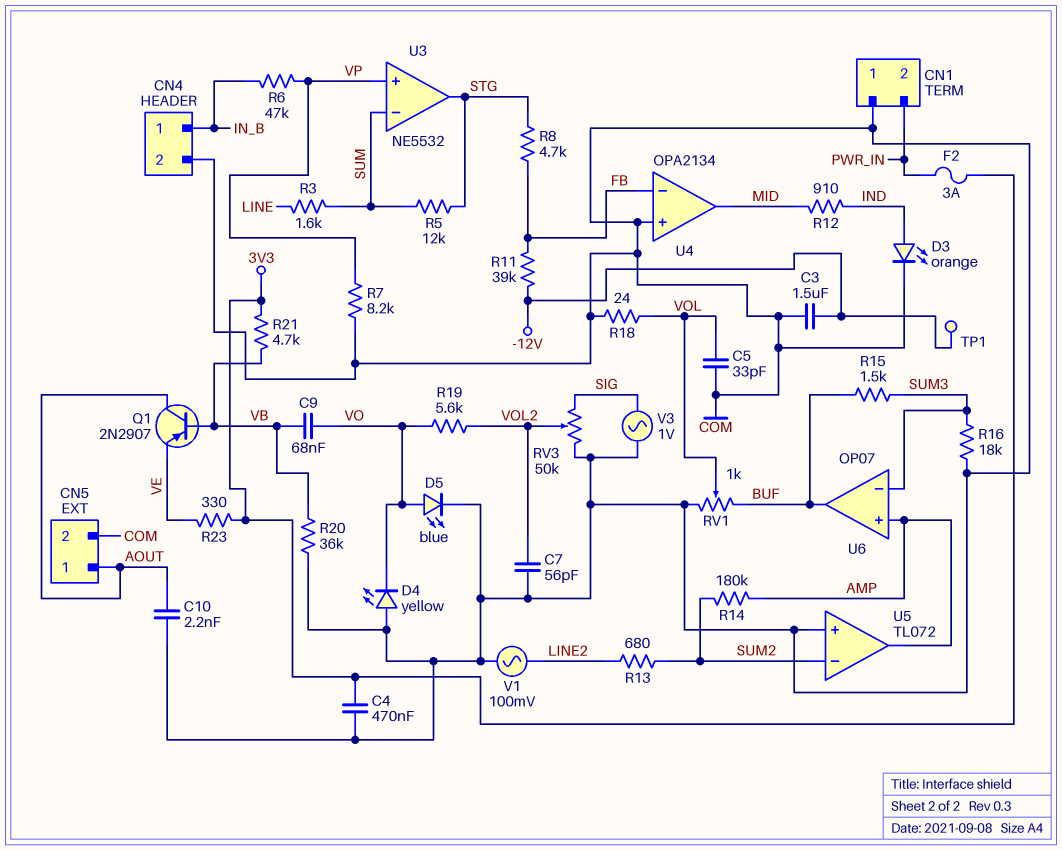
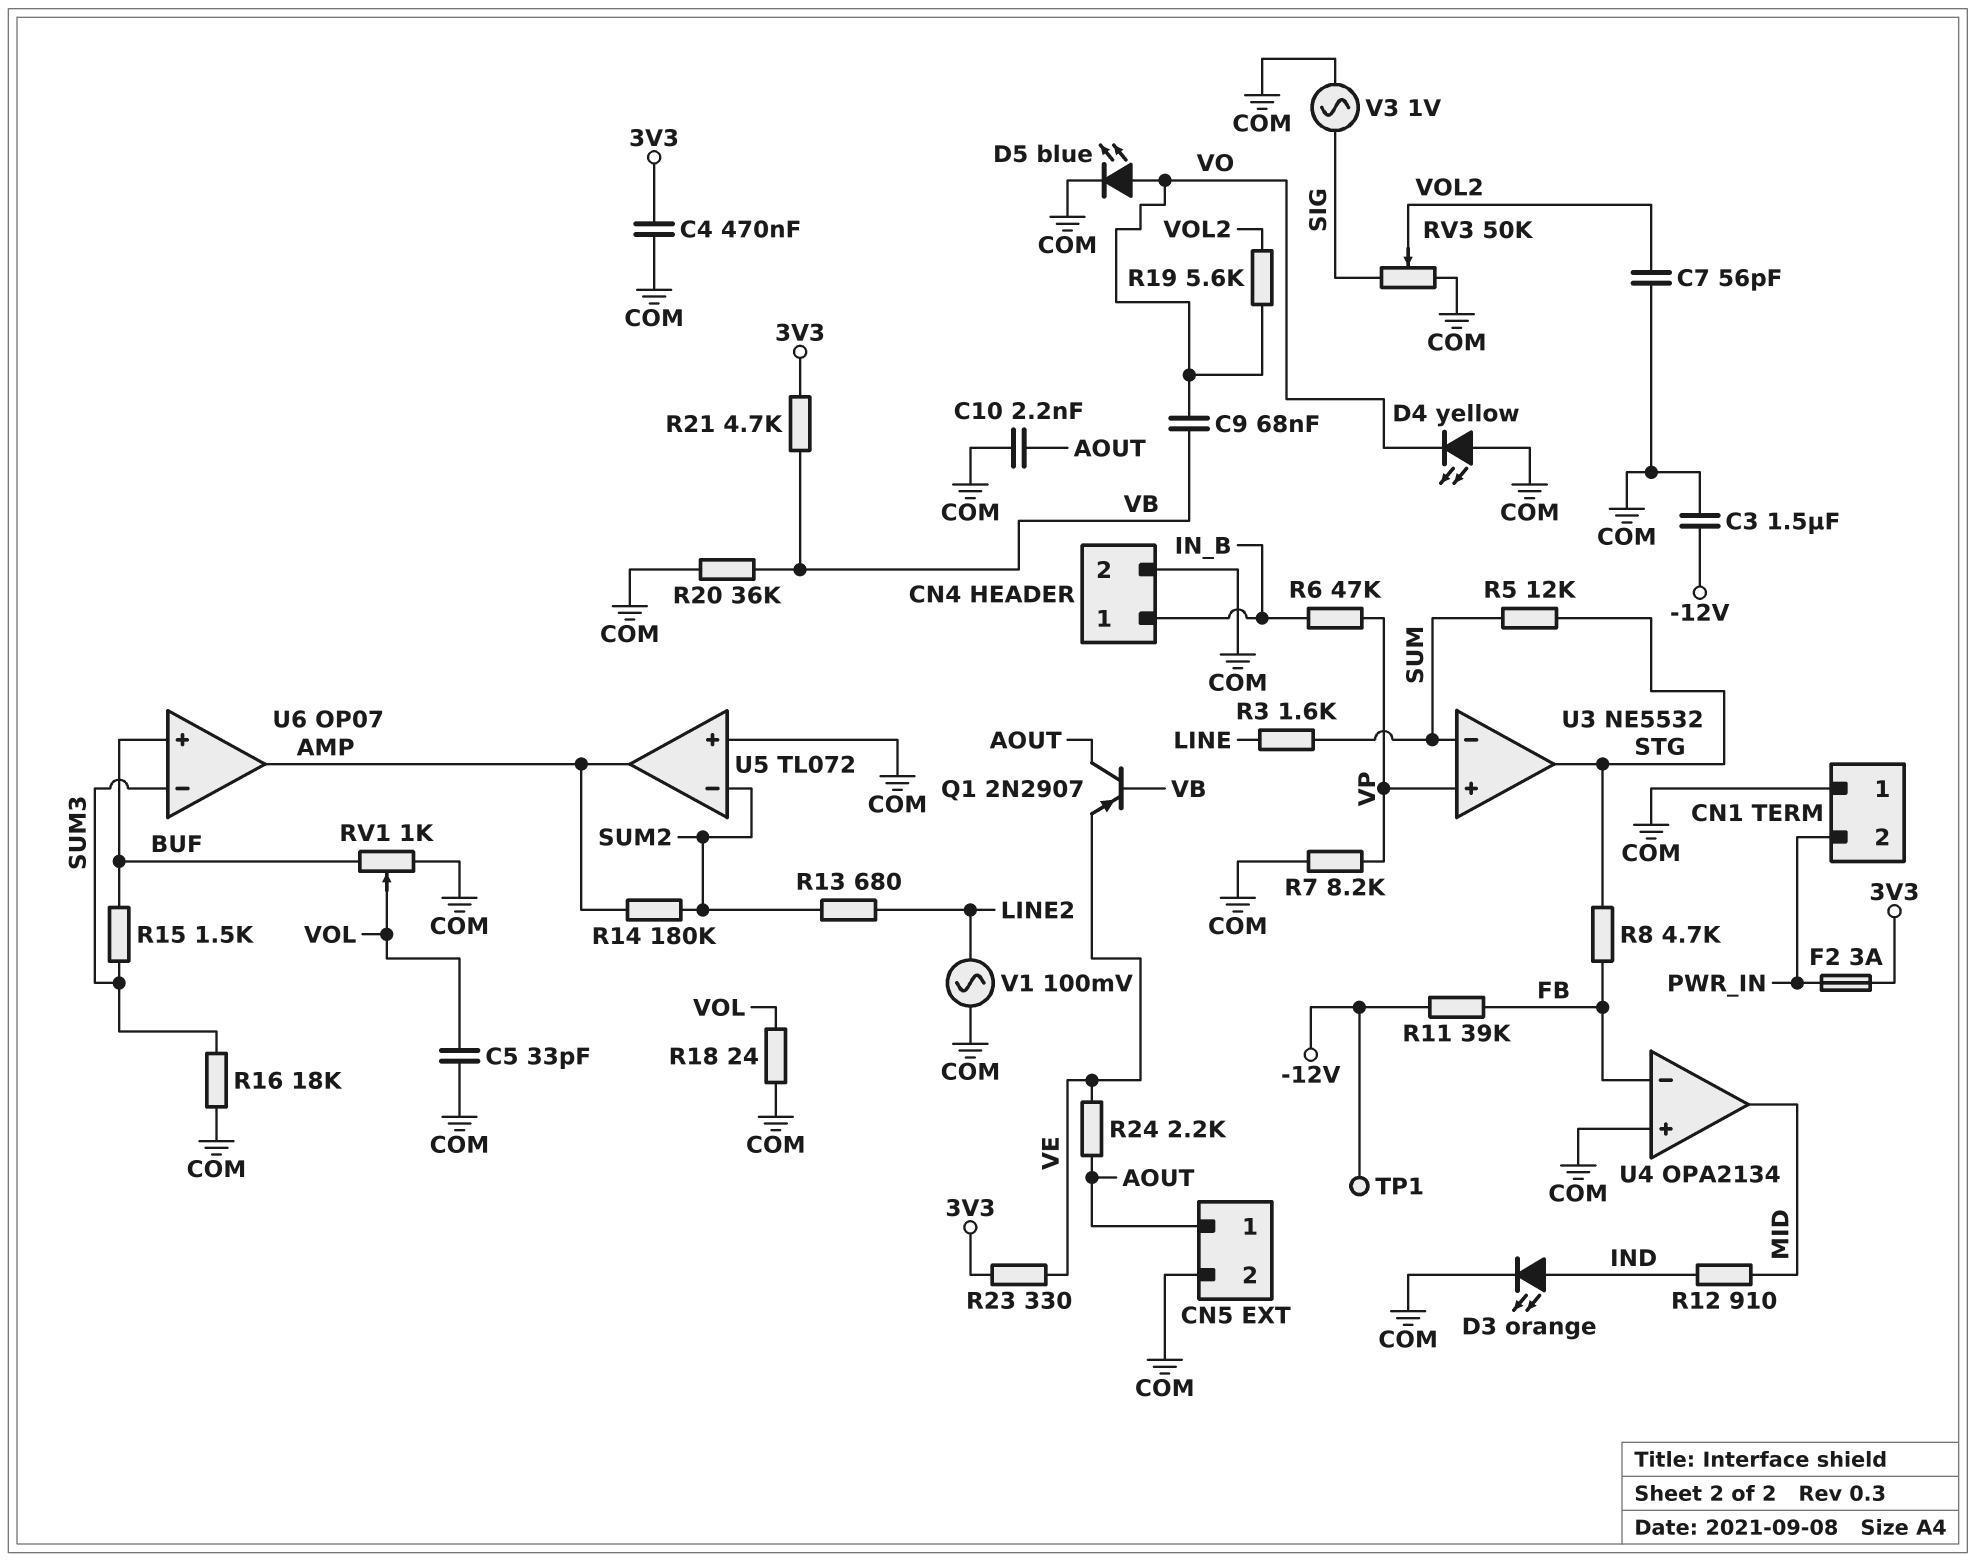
R24: none -> 2.2k (AOUT, VE)
U6 pin in+: AMP -> BUF
U6 pin out: BUF -> AMP

